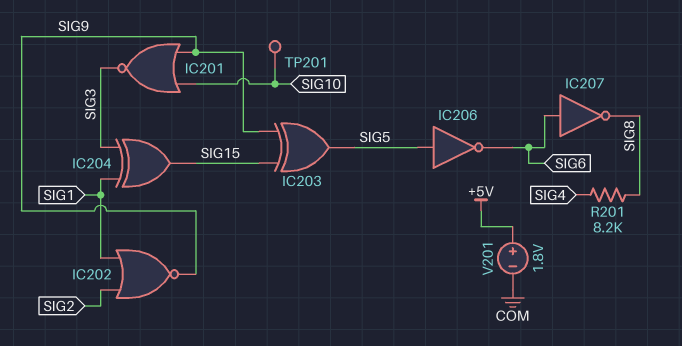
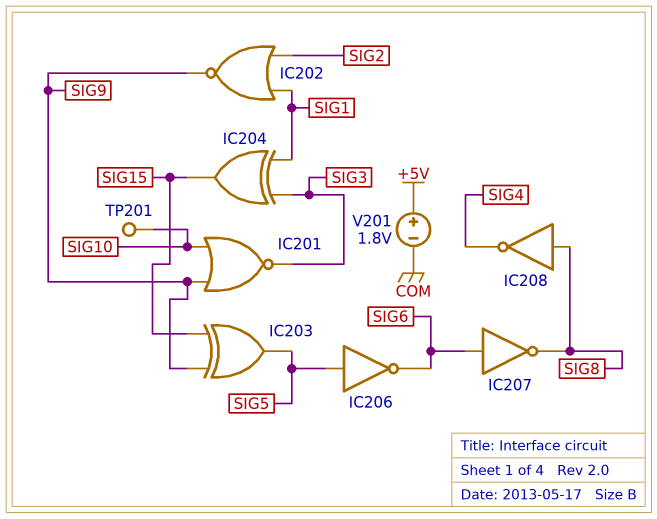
IC208: none -> NOT (in SIG8, out SIG4)
R201: 8.2k (SIG4, SIG8) -> none

